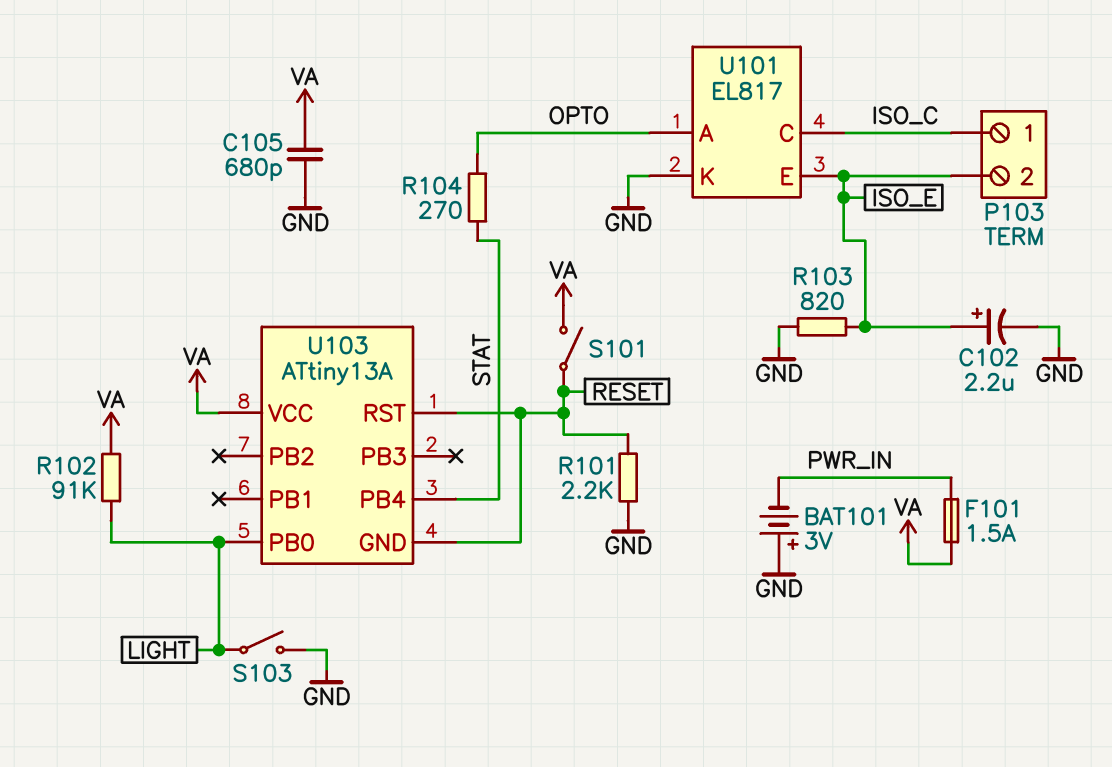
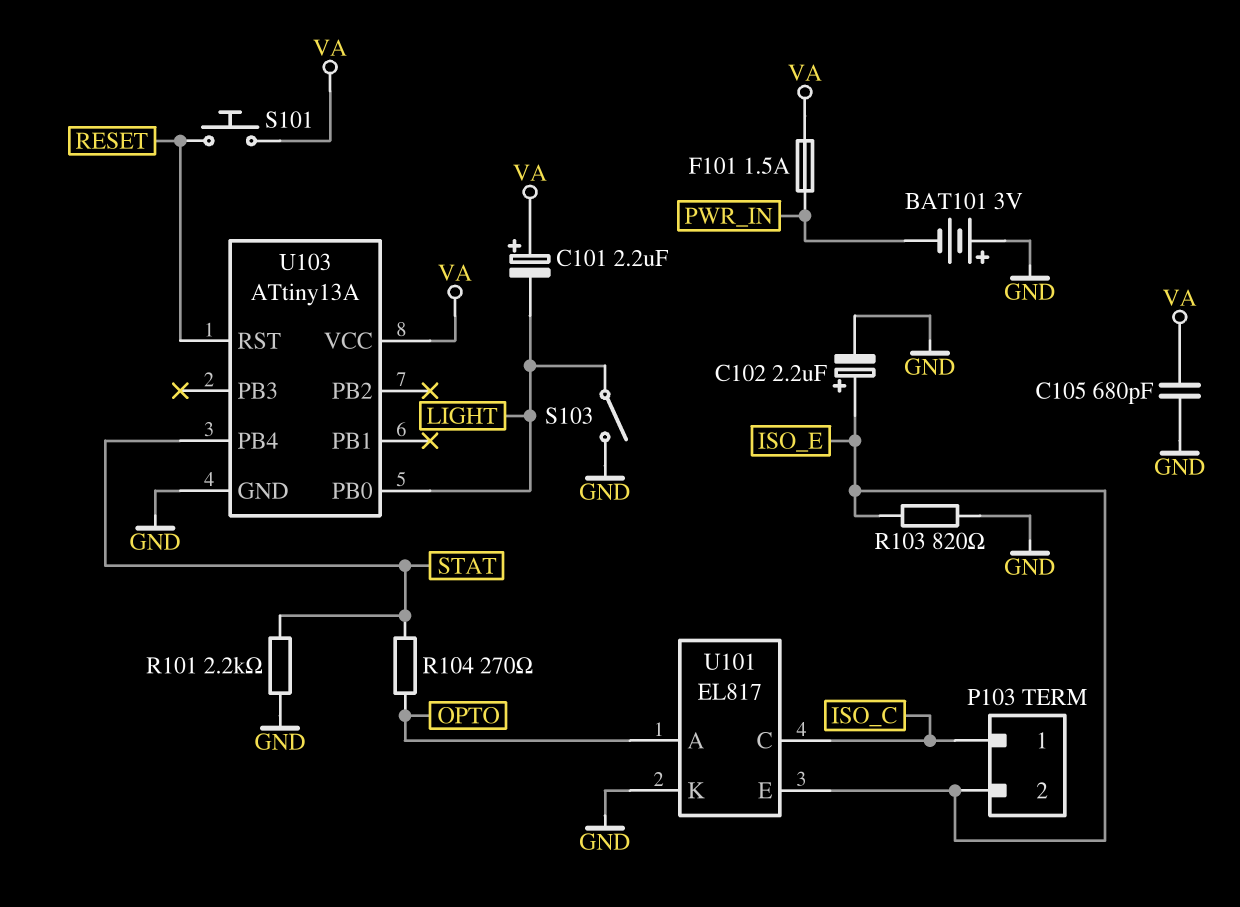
C101: none -> 2.2uF (plus VA, minus LIGHT)
R101: 2.2k (GND, RESET) -> 2.2k (GND, STAT)
R102: 91k (LIGHT, VA) -> none
S101: switch (RESET, VA) -> button (RESET, VA)
U103 pin GND: RESET -> GND

